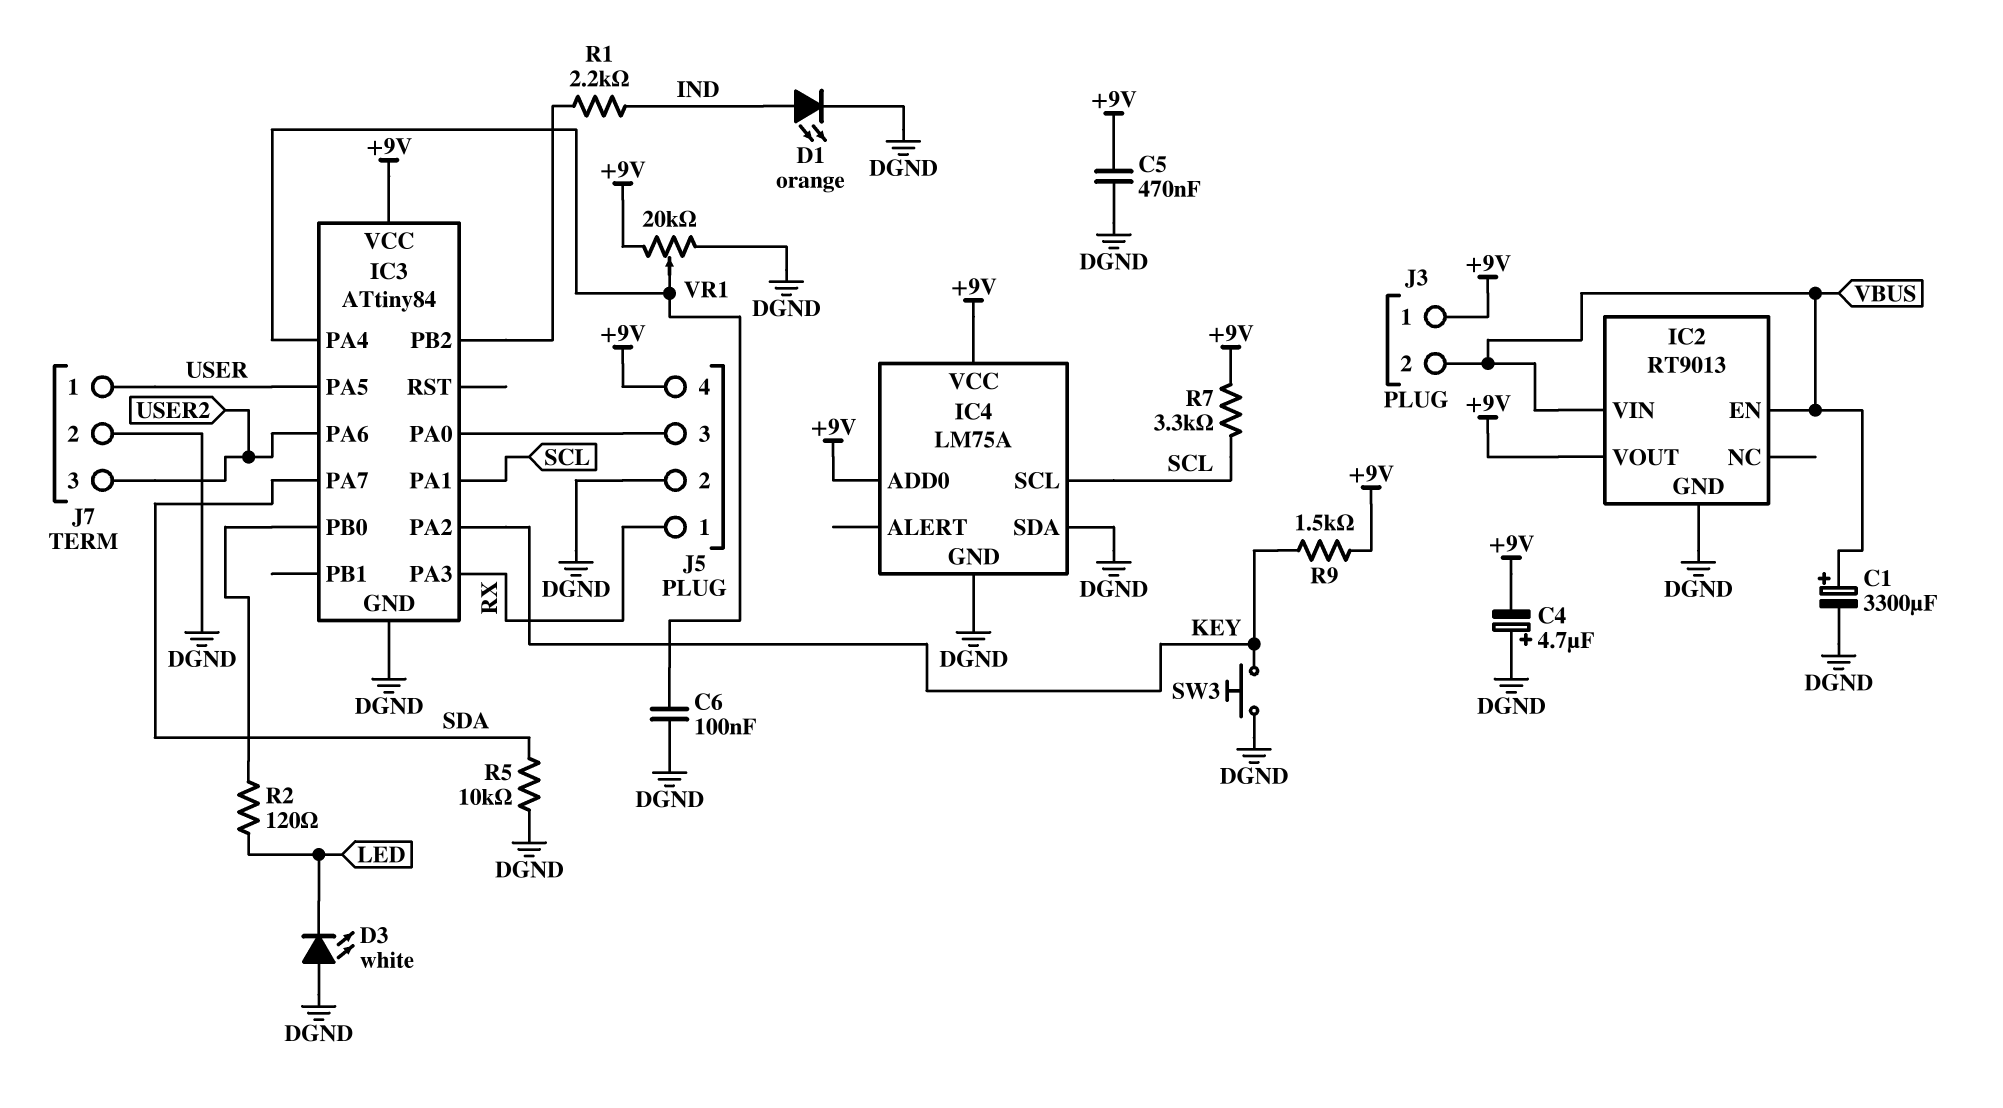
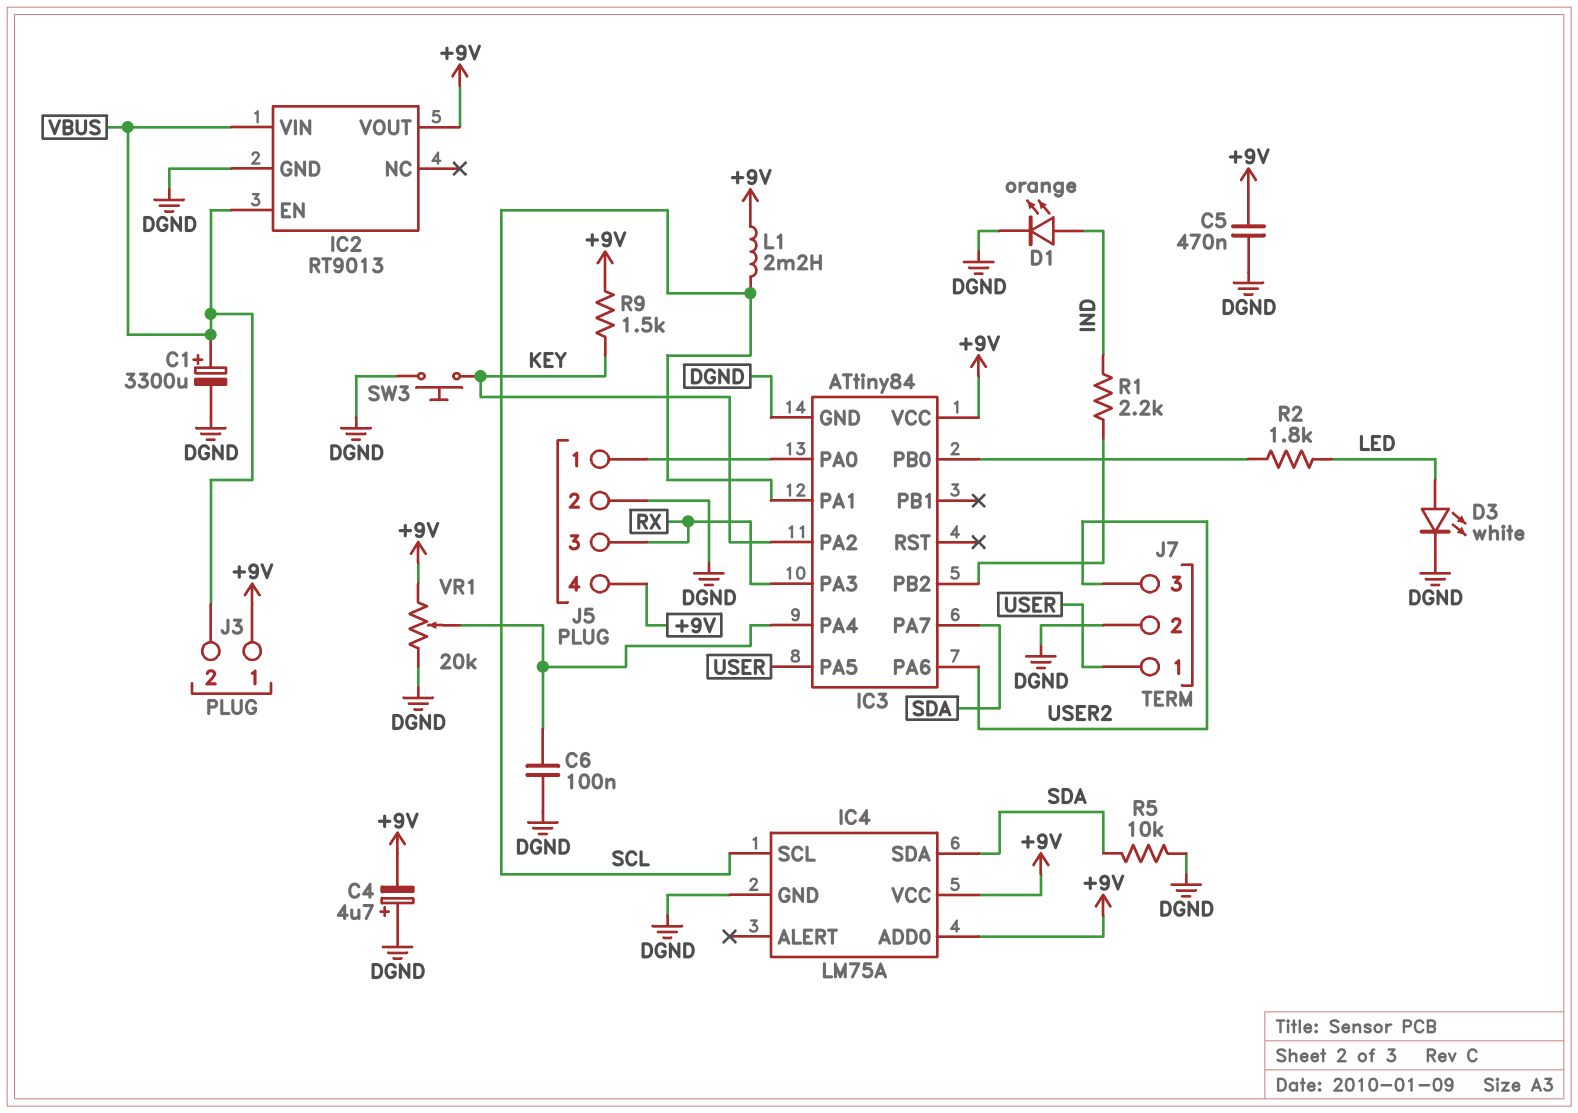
D3: LED white (A DGND, K LED) -> LED white (A LED, K DGND)
IC4 pin SDA: DGND -> SDA
J5 pin 1: RX -> IC3/PA0
J5 pin 3: IC3/PA0 -> RX
L1: none -> 2.2mH (+9V, SCL)
R2: 120 (IC3/PB0, LED) -> 1.8k (IC3/PB0, LED)
R7: 3.3k (+9V, SCL) -> none

